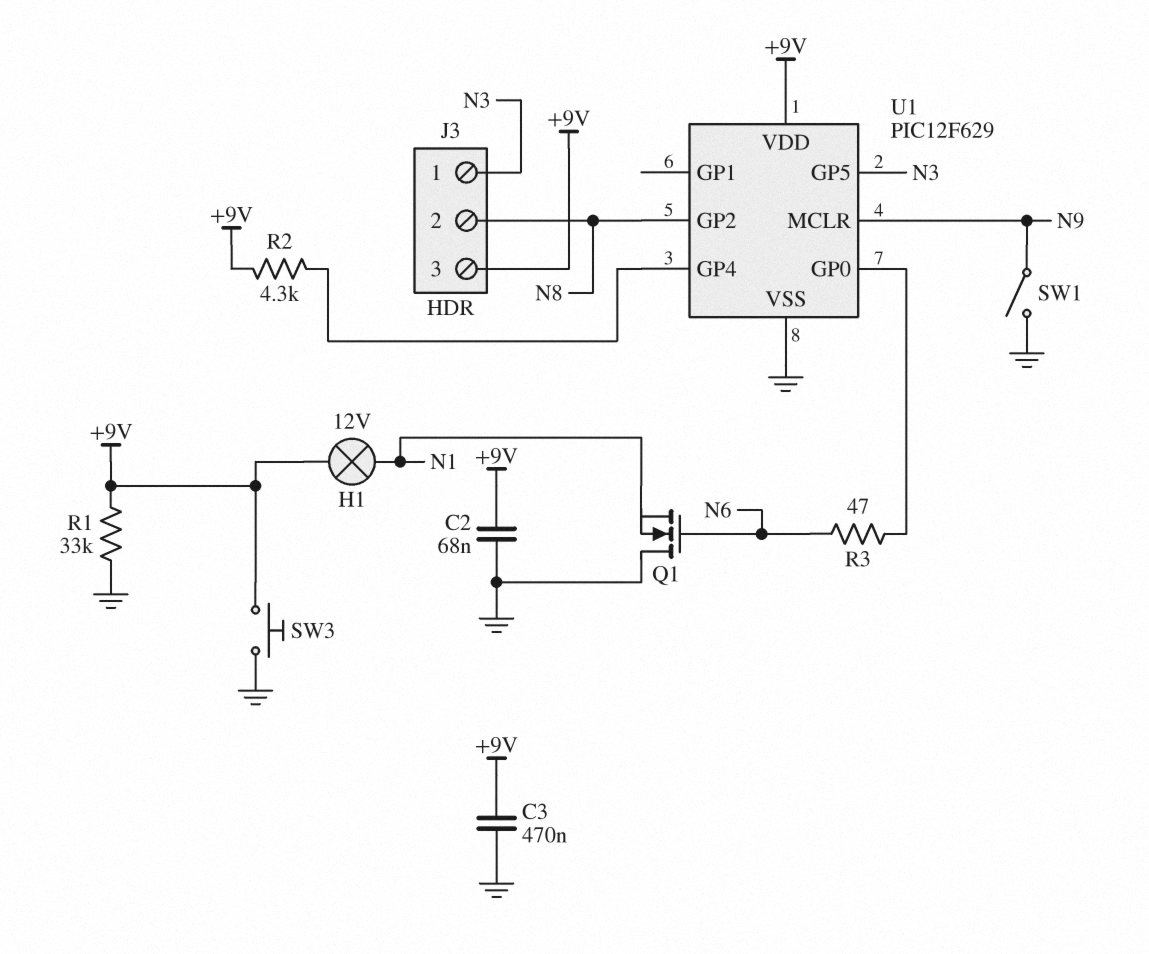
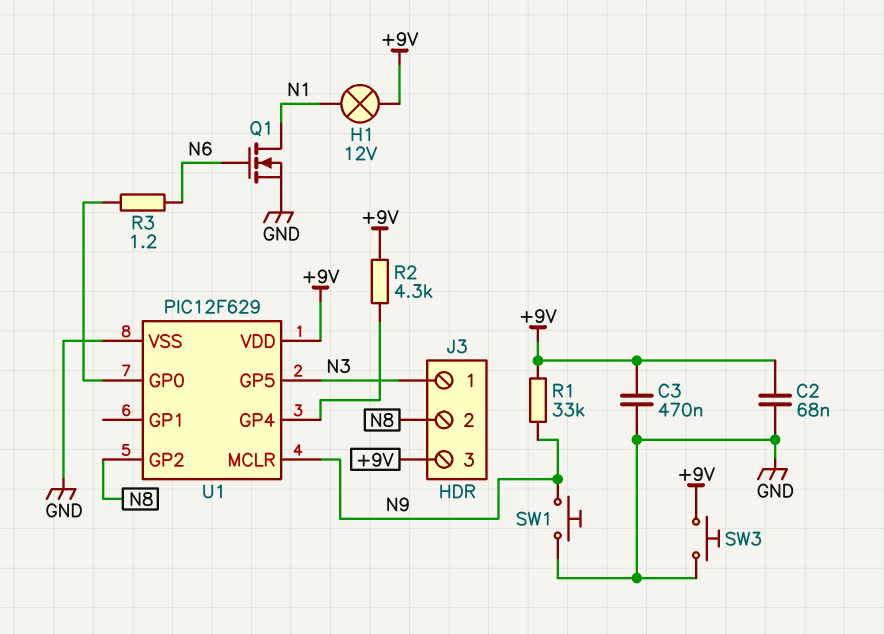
Q1: NMOS (G N6, D GND, S N1) -> NMOS (G N6, D N1, S GND)
R1: 33k (+9V, GND) -> 33k (+9V, N9)
R3: 47 (N6, U1/GP0) -> 1.2 (N6, U1/GP0)
SW1: switch (GND, N9) -> button (GND, N9)

